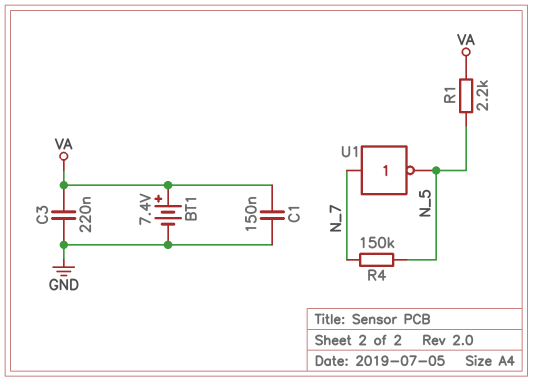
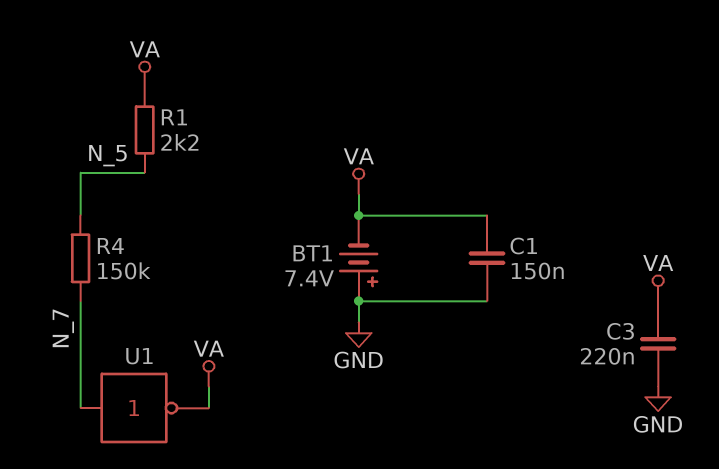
BT1: 7.4V (plus VA, minus GND) -> 7.4V (plus GND, minus VA)
U1: NOT (in N_7, out N_5) -> NOT (in N_7, out VA)

